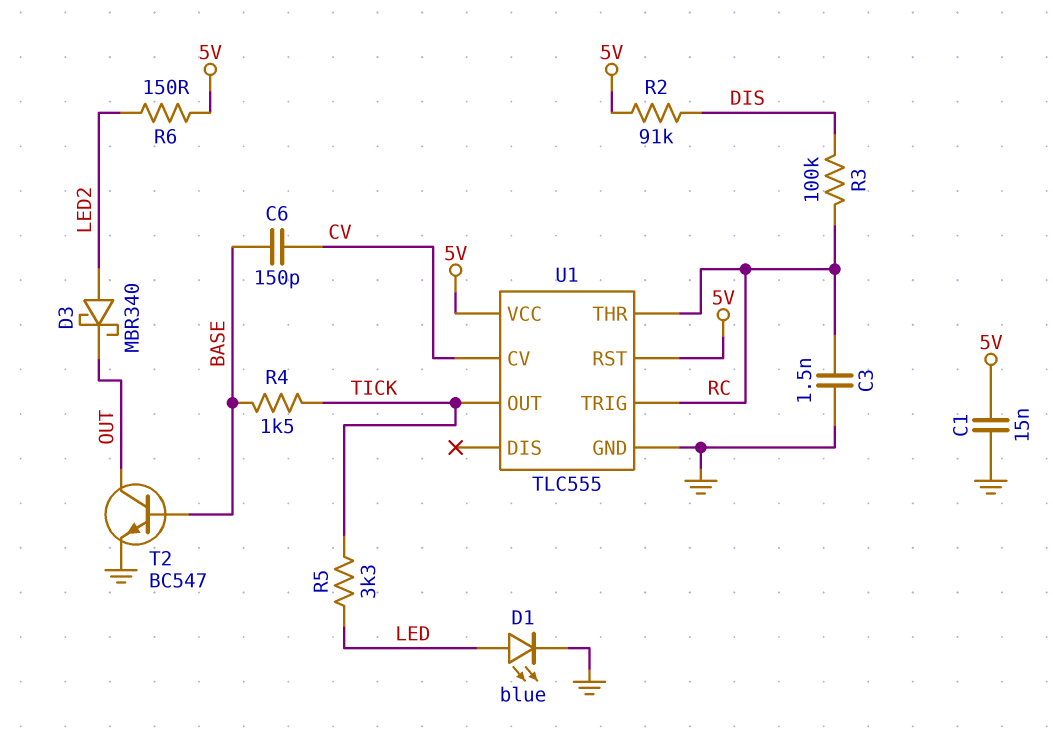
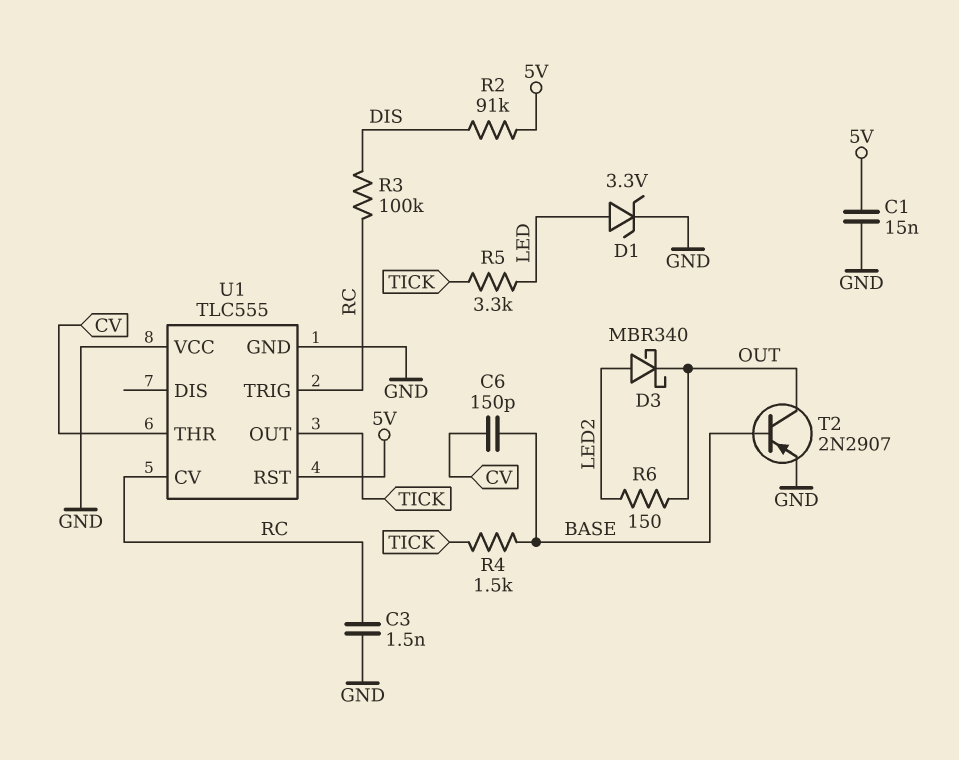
D1: LED blue (A LED, K GND) -> zener 3.3V (A LED, K GND)
R6: 150 (5V, LED2) -> 150 (LED2, OUT)
T2: NPN BC547 (B BASE, C OUT, E GND) -> PNP 2N2907 (B BASE, C OUT, E GND)
U1 pin CV: CV -> RC
U1 pin THR: RC -> CV
U1 pin VCC: 5V -> GND

